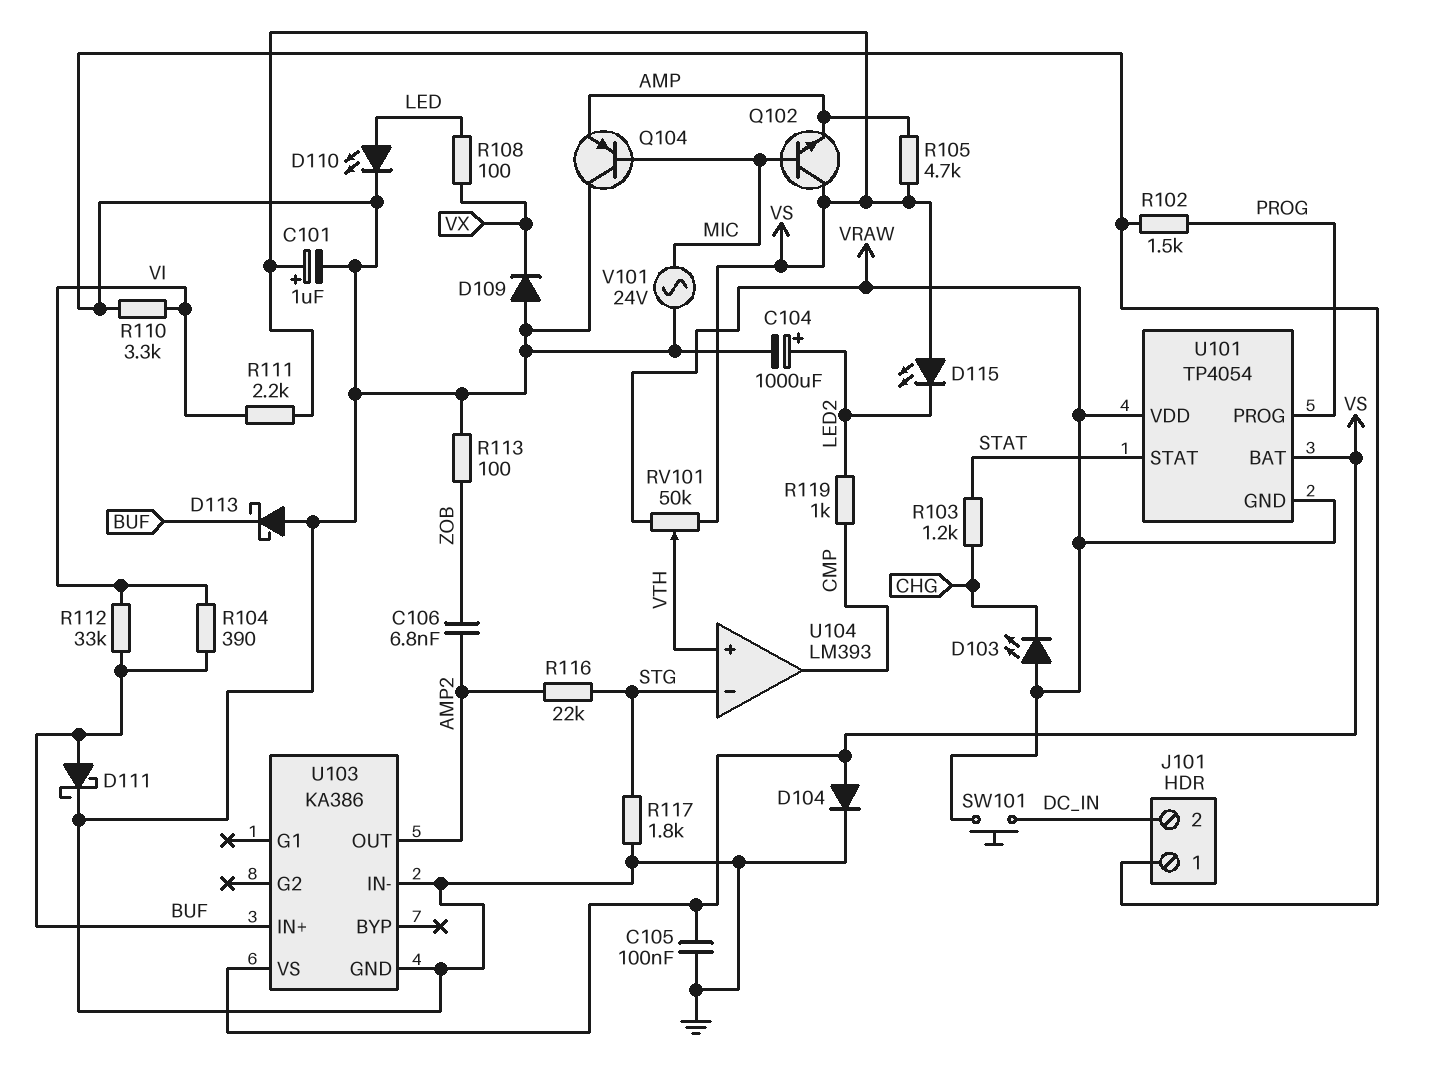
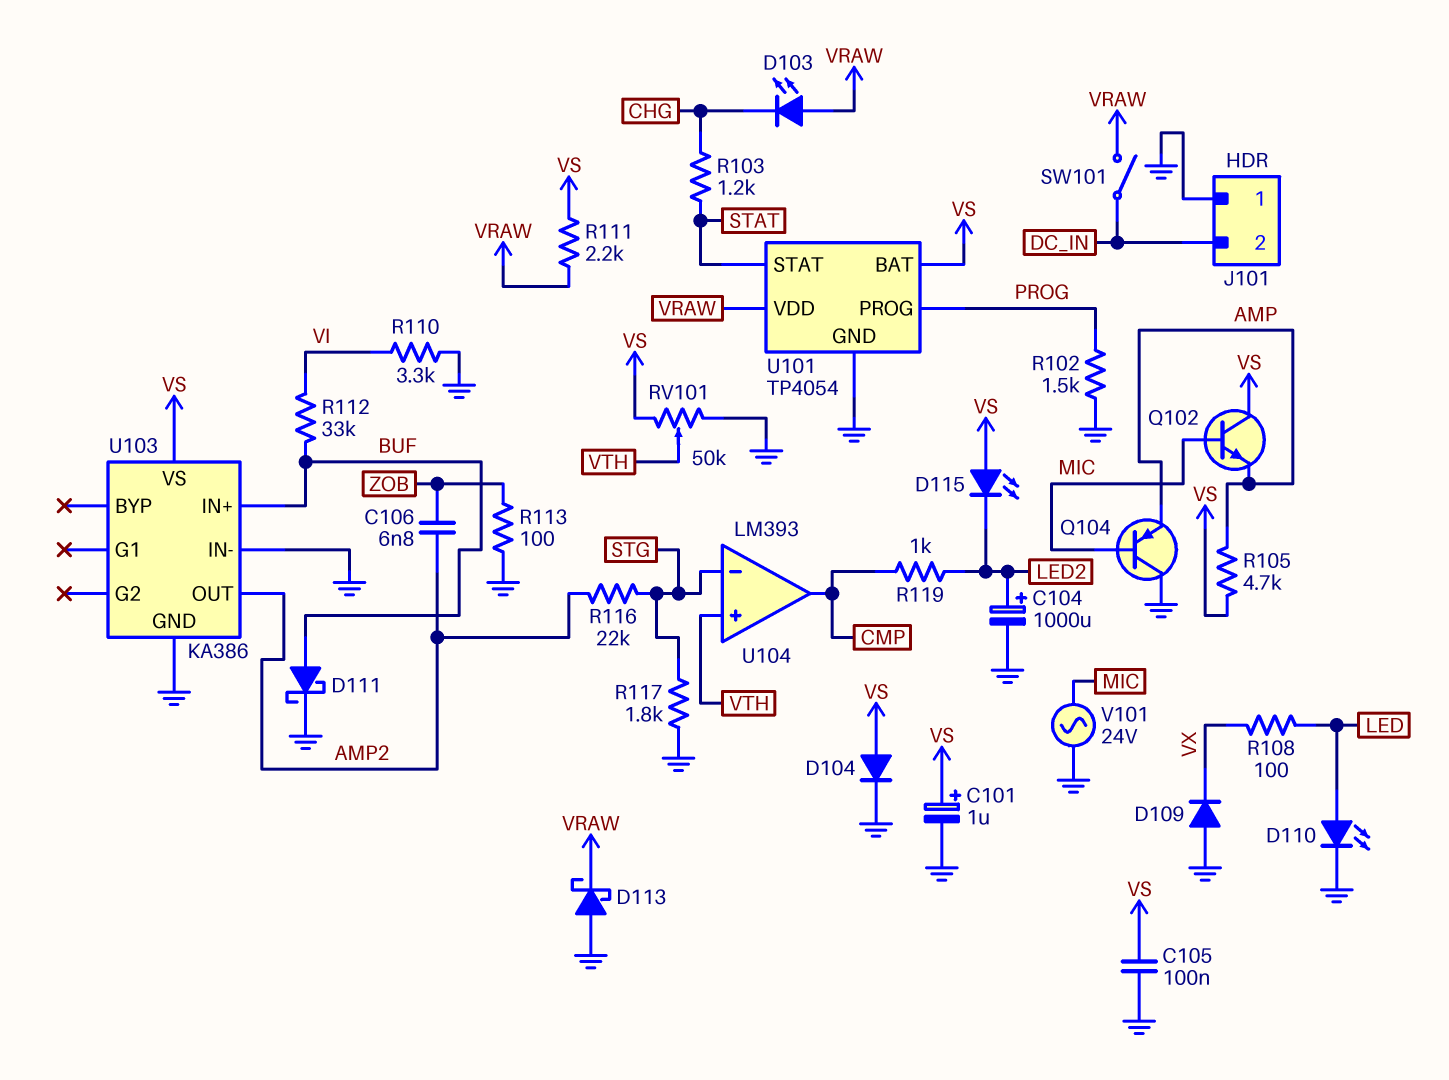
D113: schottky (A GND, K BUF) -> schottky (A GND, K VRAW)
R104: 390 (BUF, VI) -> none
R111: 2.2k (VI, VS) -> 2.2k (VRAW, VS)
RV101: 50k (VRAW, VS, wiper VTH) -> 50k (GND, VS, wiper VTH)
SW101: button (DC_IN, VRAW) -> switch (DC_IN, VRAW)
U101 pin GND: VRAW -> GND

